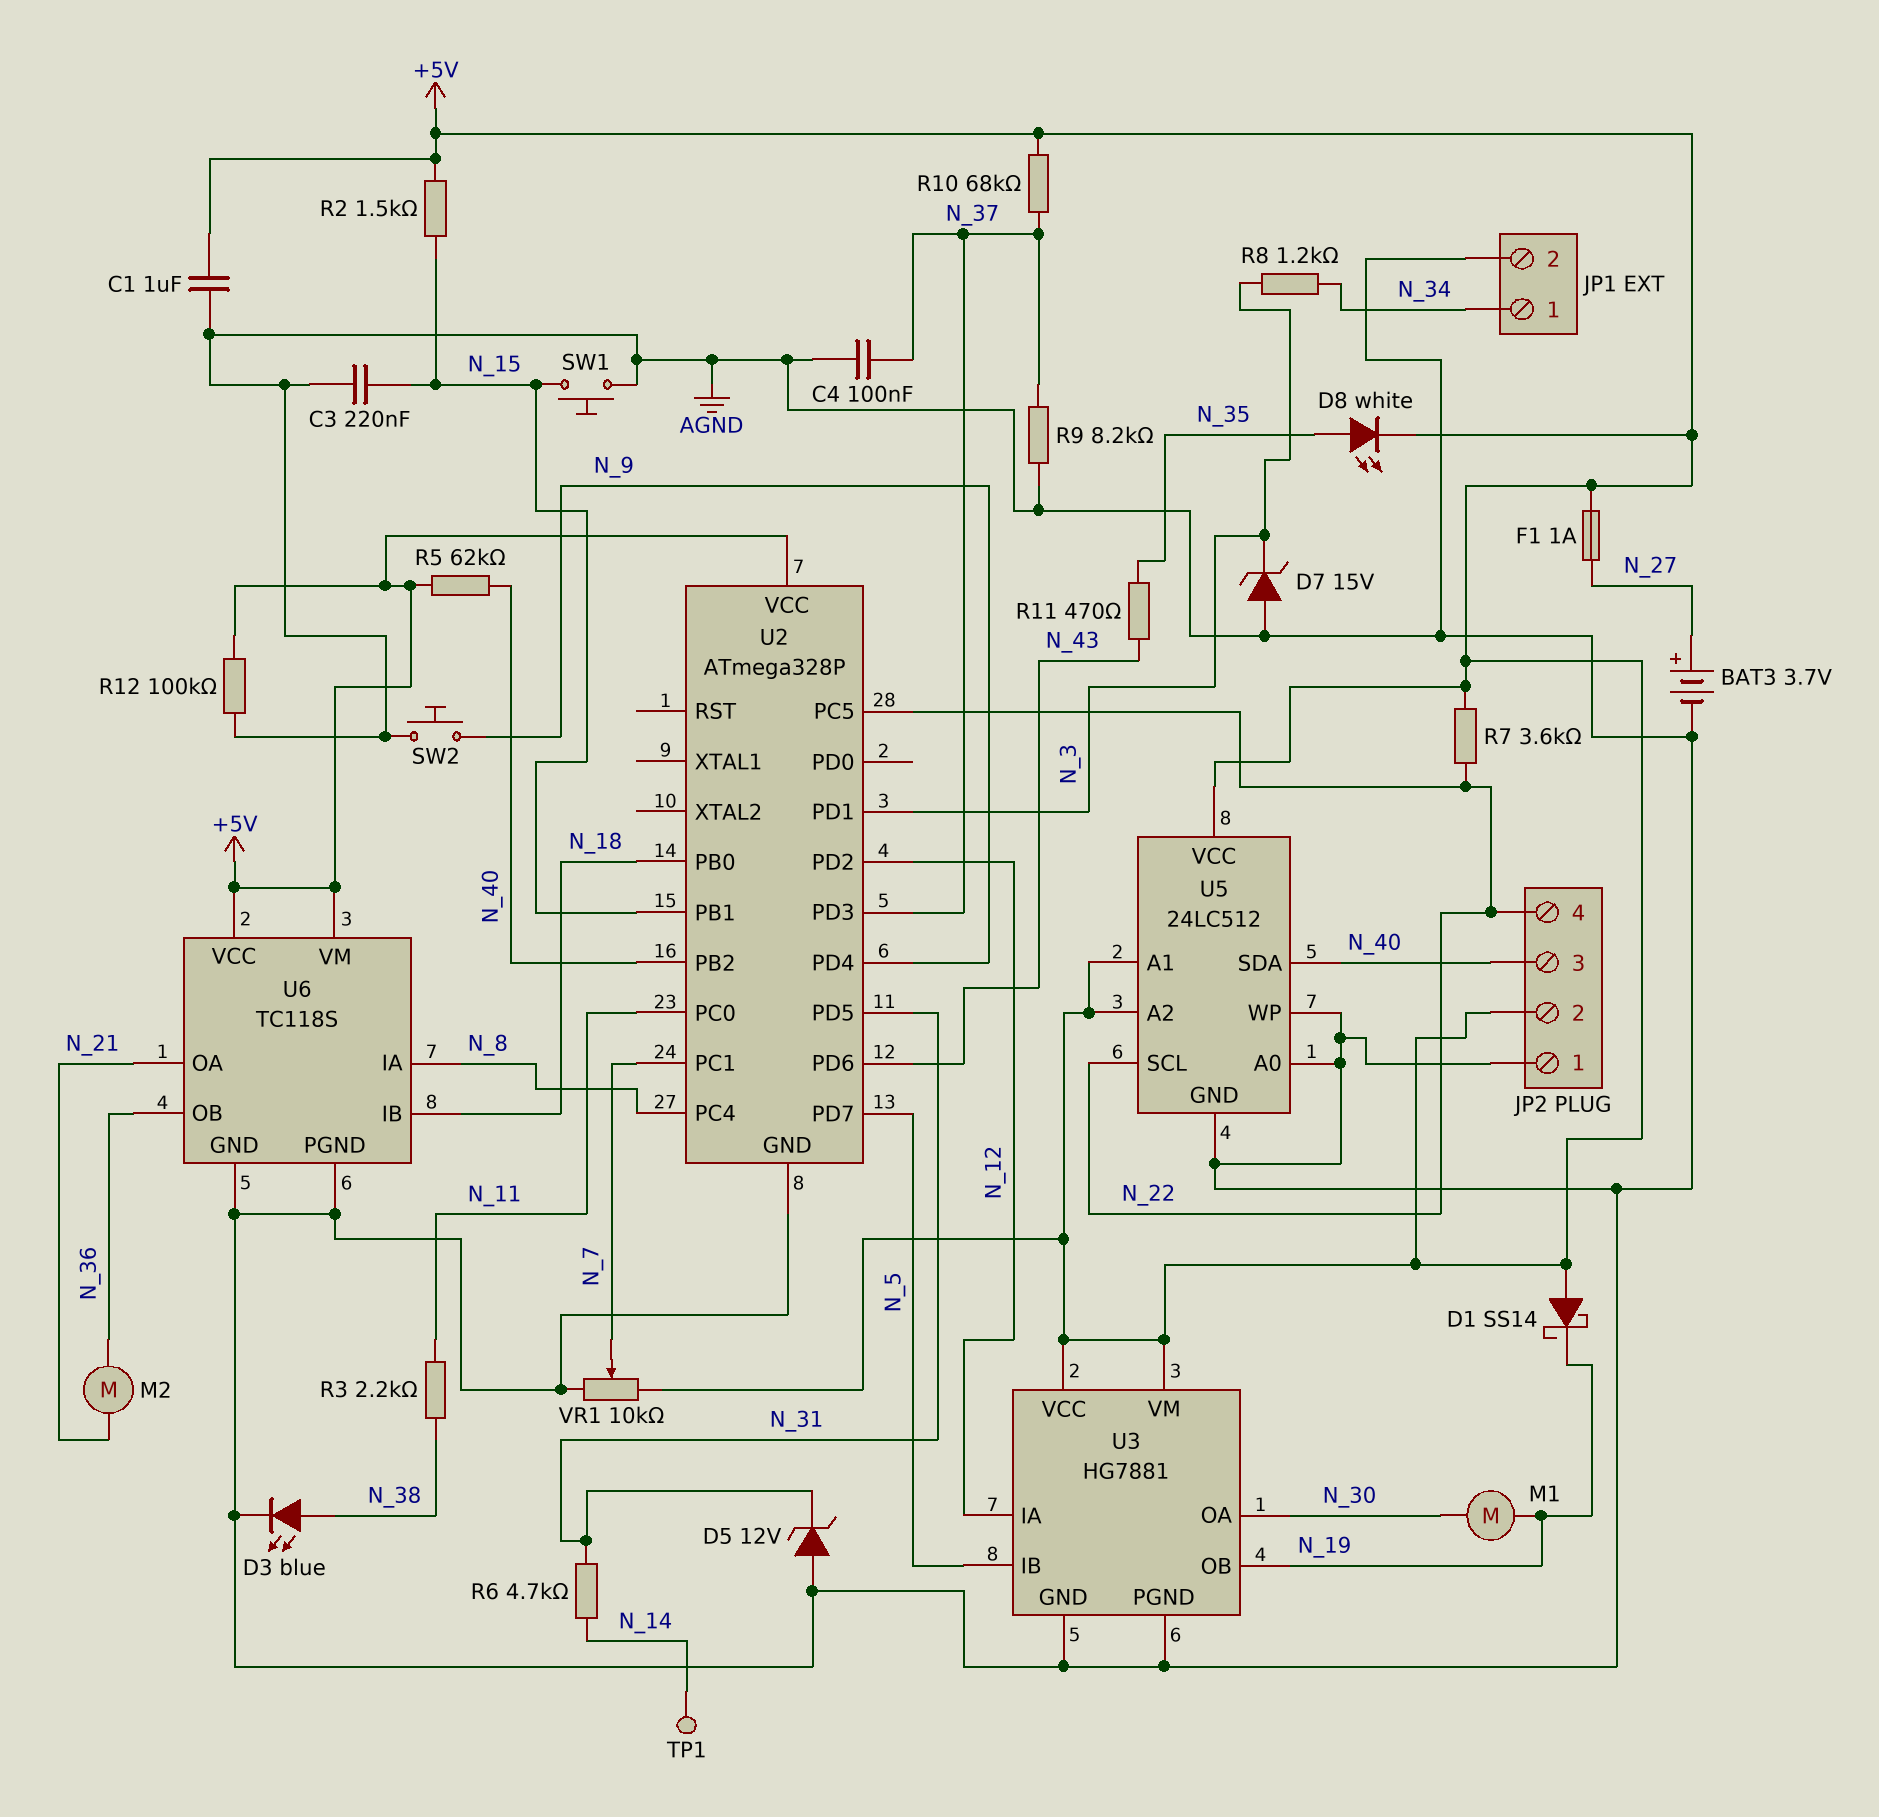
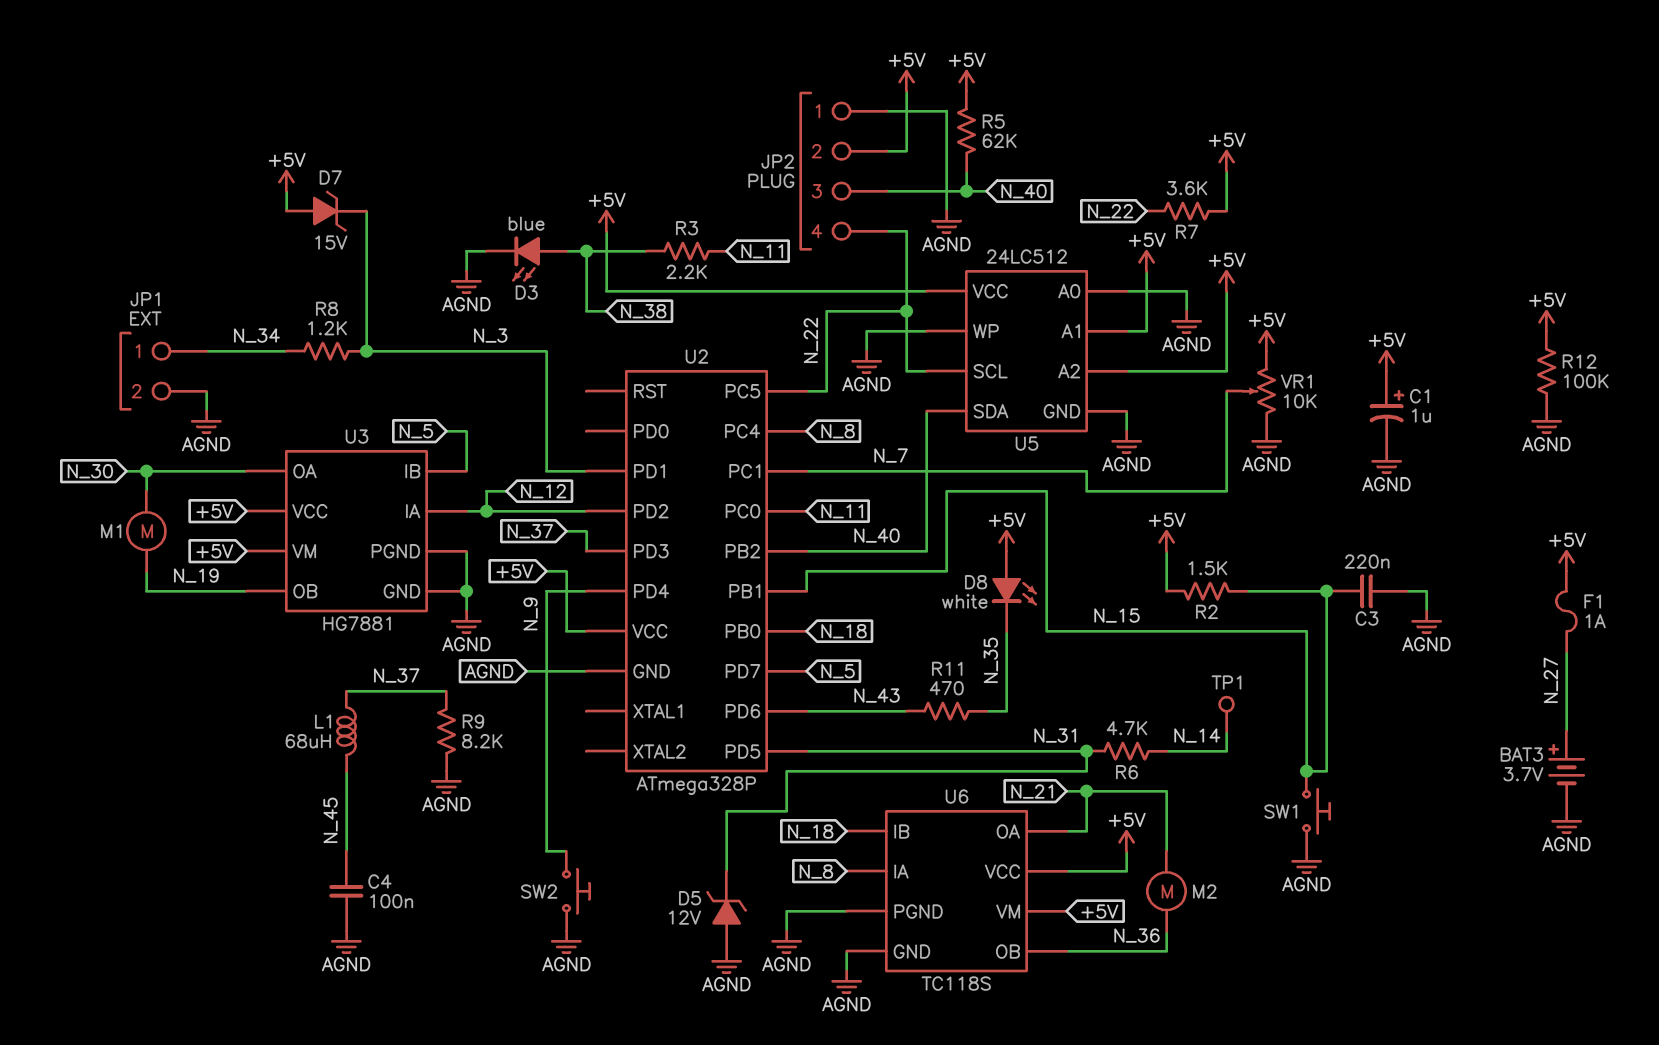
C1: 1uF (+5V, AGND) -> 1uF (plus +5V, minus AGND)
C4: 100nF (AGND, N_37) -> 100nF (AGND, N_45)
D1: schottky SS14 (A +5V, K N_19) -> none
D7: zener 15V (A AGND, K N_3) -> zener 15V (A +5V, K N_3)
D8: LED white (A N_35, K +5V) -> LED white (A +5V, K N_35)
L1: none -> 68uH (N_37, N_45)
R10: 68k (+5V, N_37) -> none

